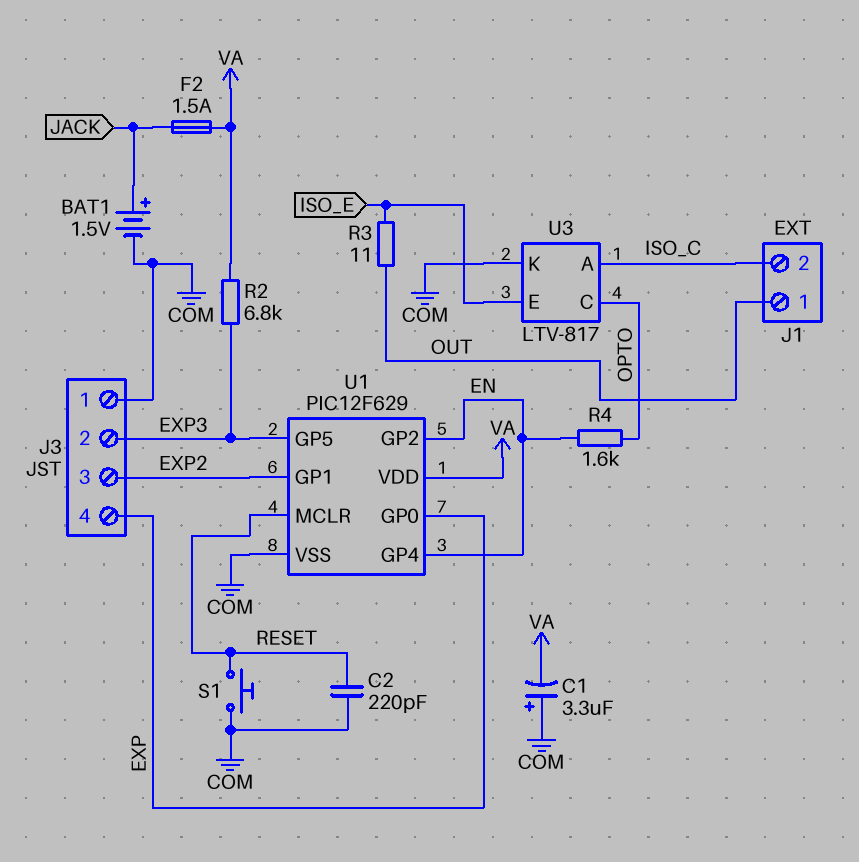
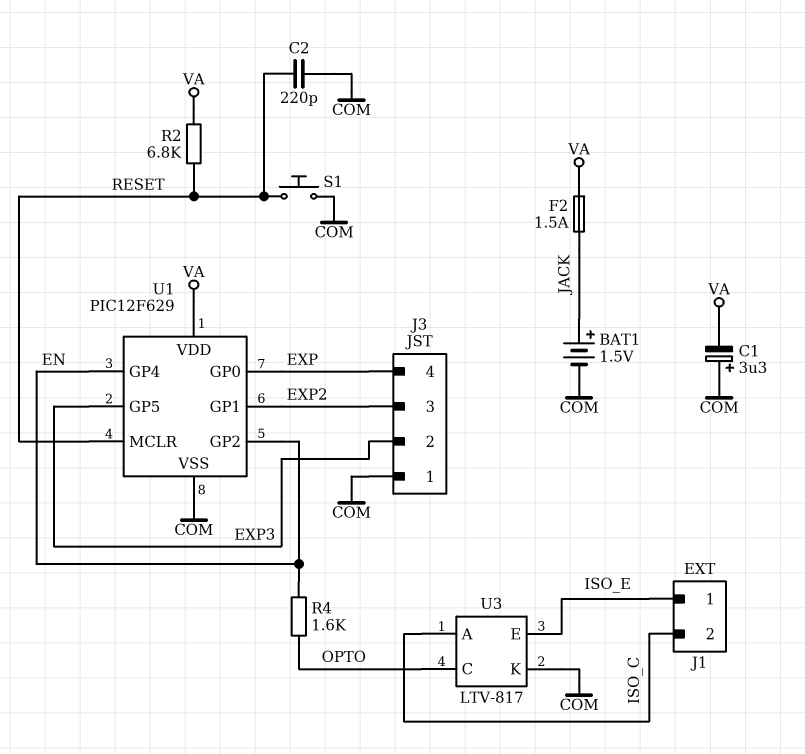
J1 pin 1: OUT -> ISO_E
R2: 6.8k (EXP3, VA) -> 6.8k (RESET, VA)
R3: 11 (ISO_E, OUT) -> none

